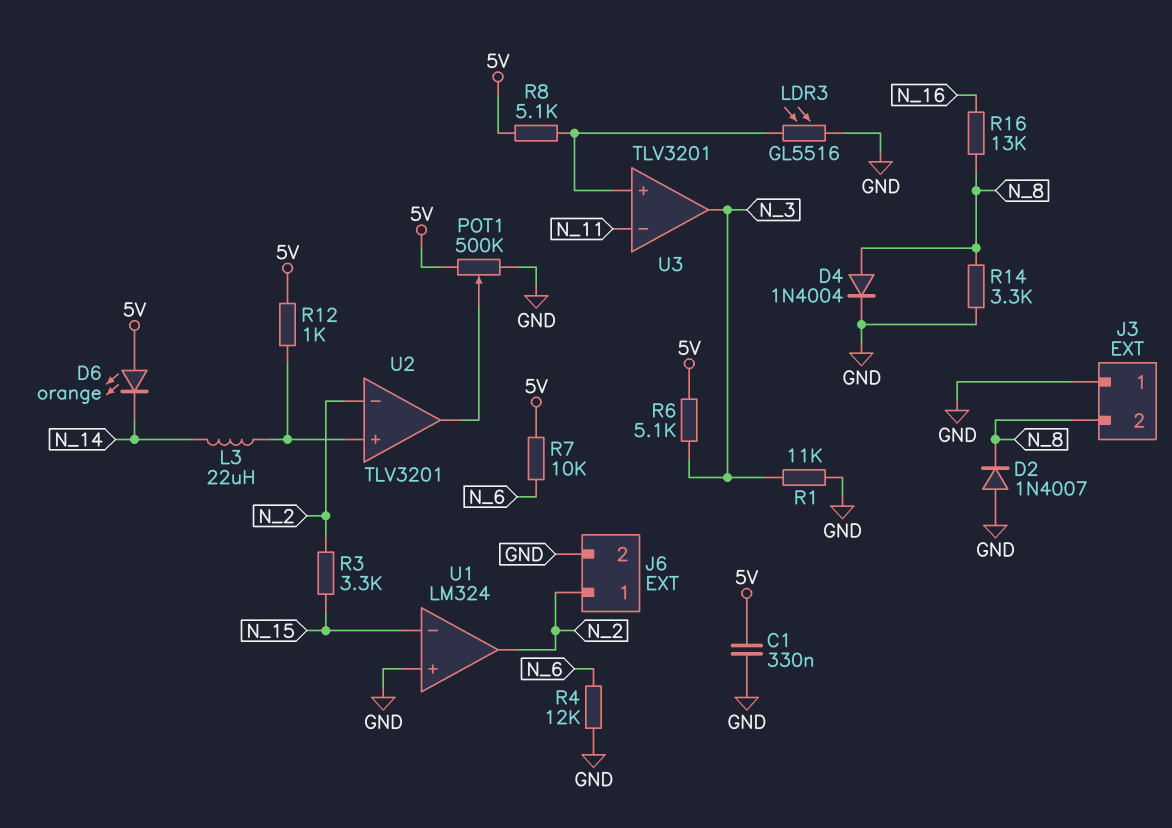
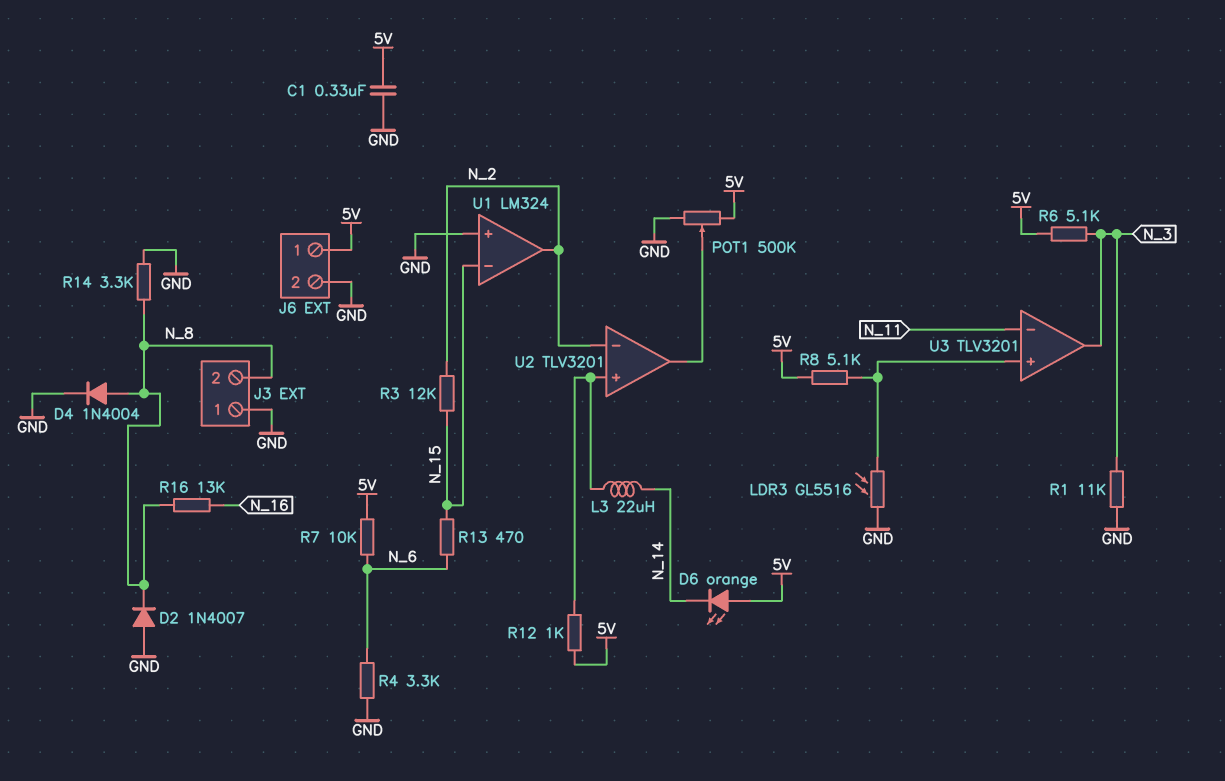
J6 pin 1: N_2 -> 5V
R3: 3.3k (N_2, N_15) -> 12k (N_2, N_15)
R4: 12k (GND, N_6) -> 3.3k (GND, N_6)
R13: none -> 470 (N_6, N_15)

